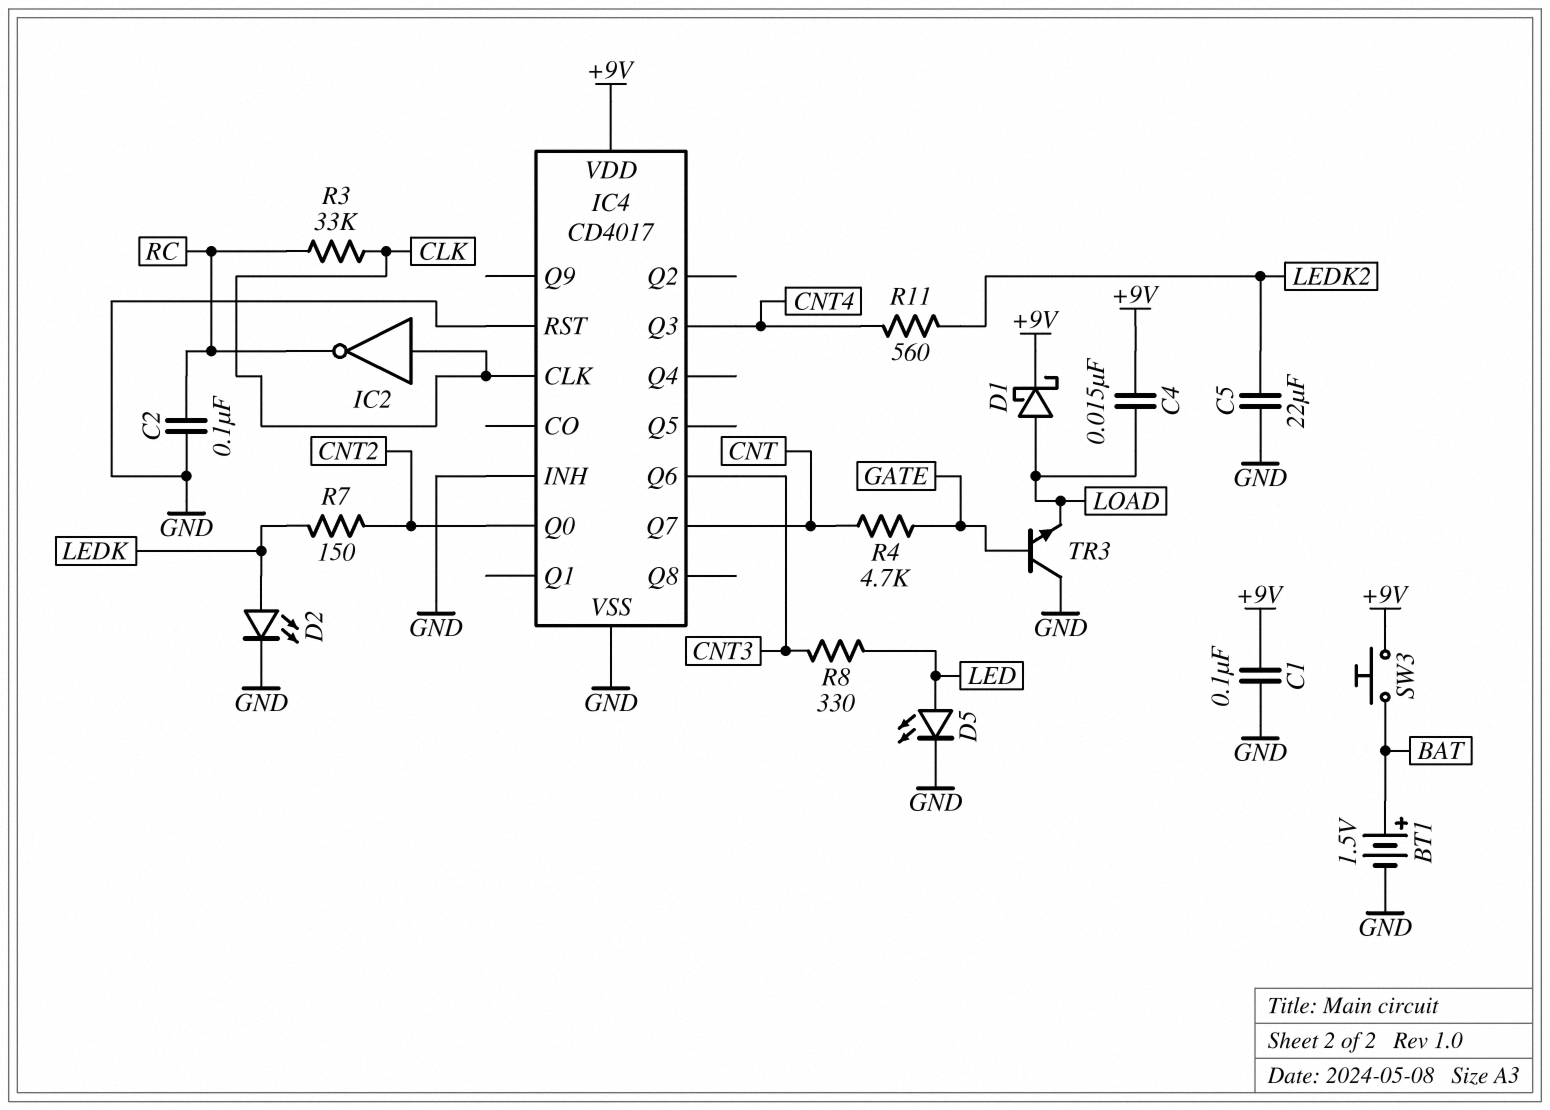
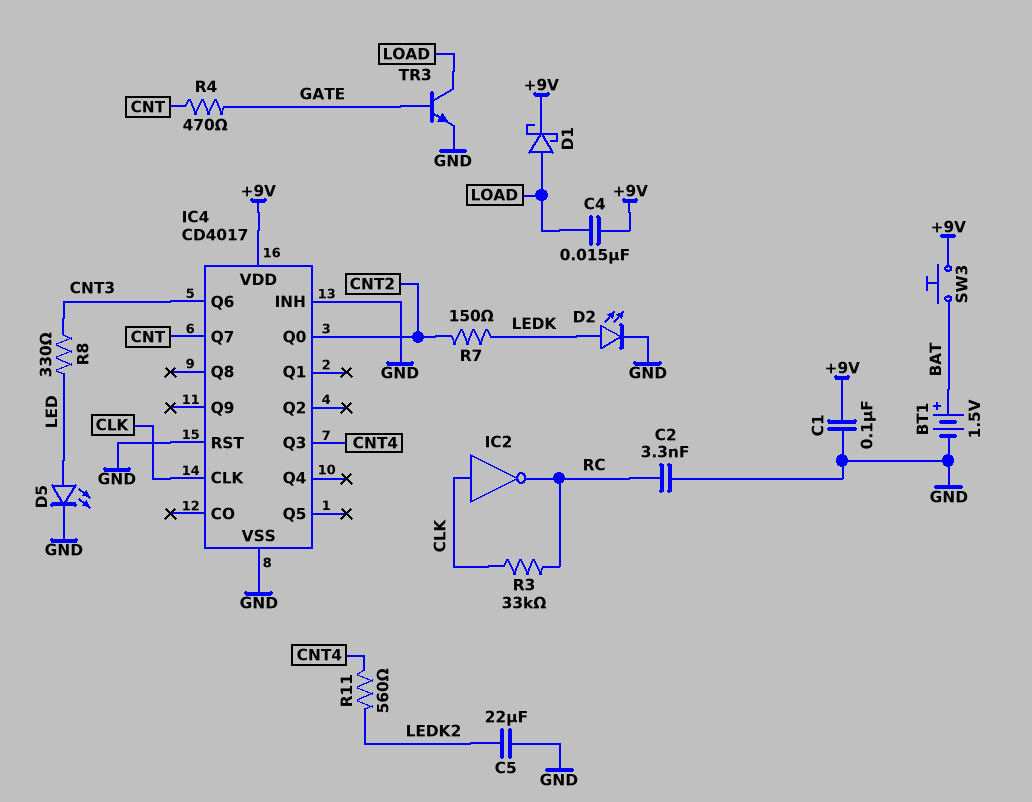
C2: 100nF (GND, RC) -> 3.3nF (GND, RC)
R4: 4.7k (CNT, GATE) -> 470 (CNT, GATE)
TR3: NPN (B GATE, C GND, E LOAD) -> NPN (B GATE, C LOAD, E GND)

